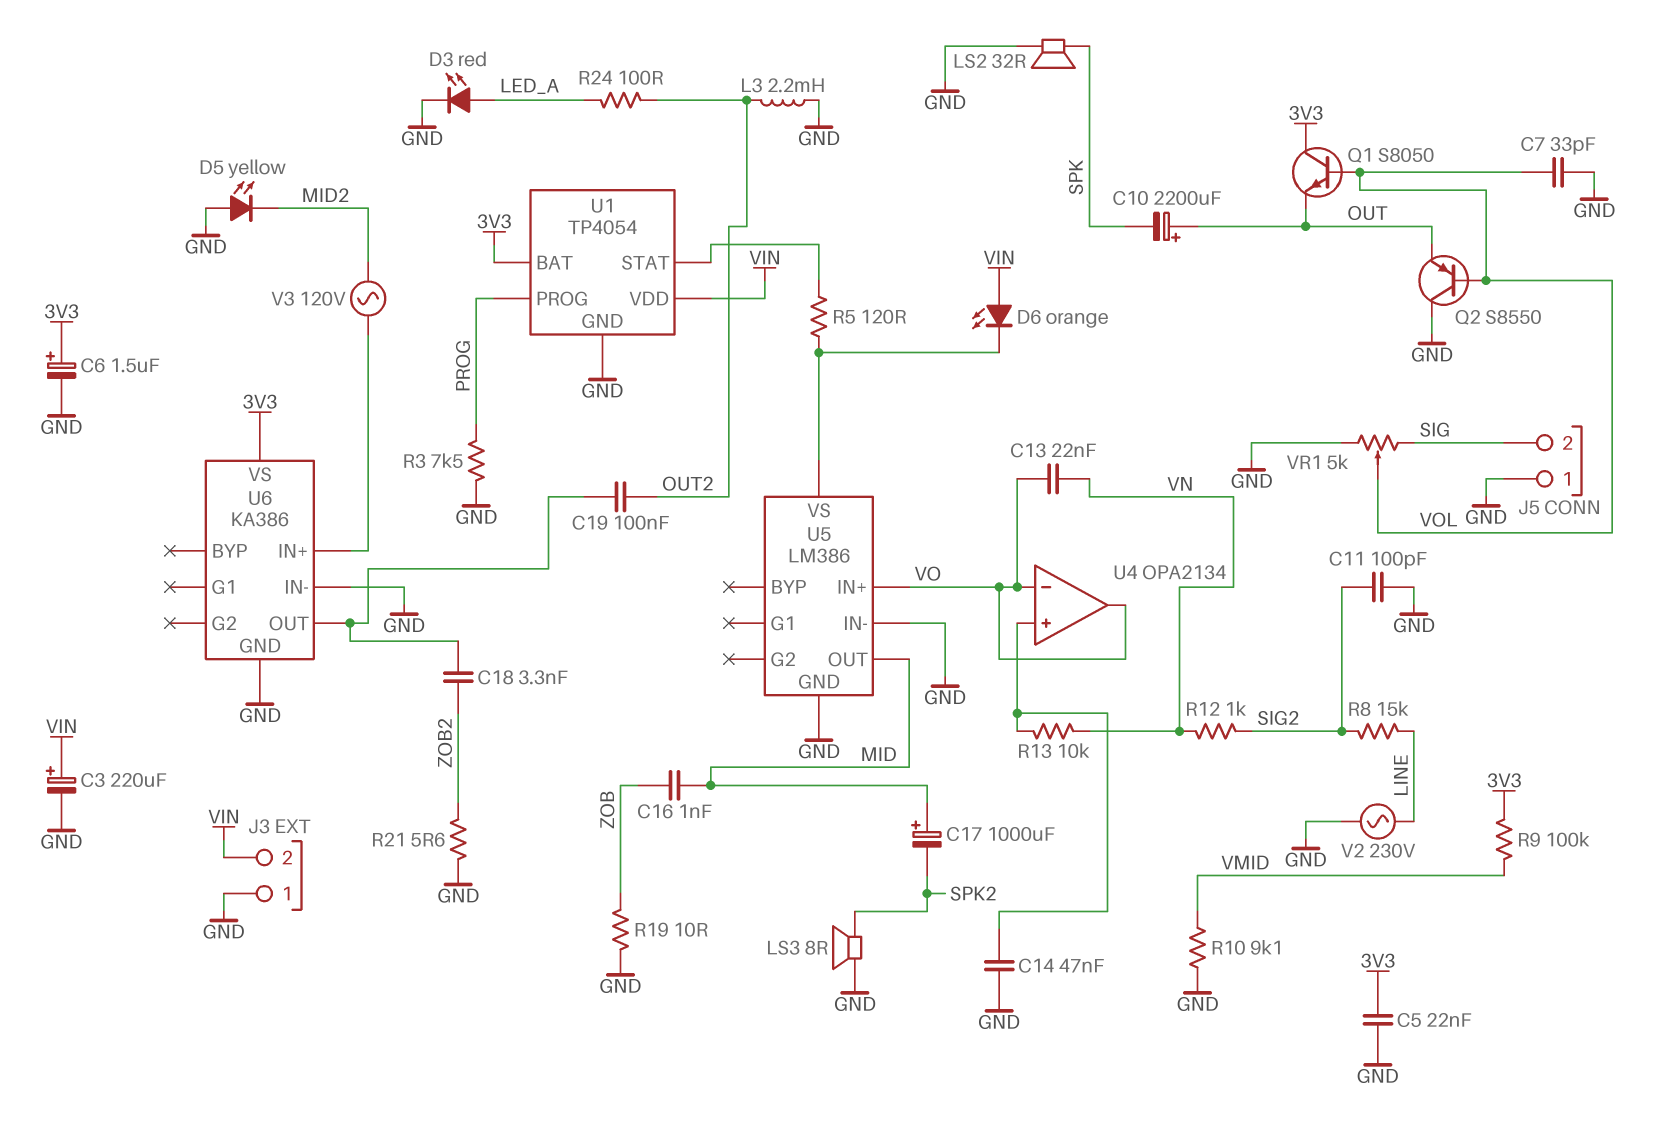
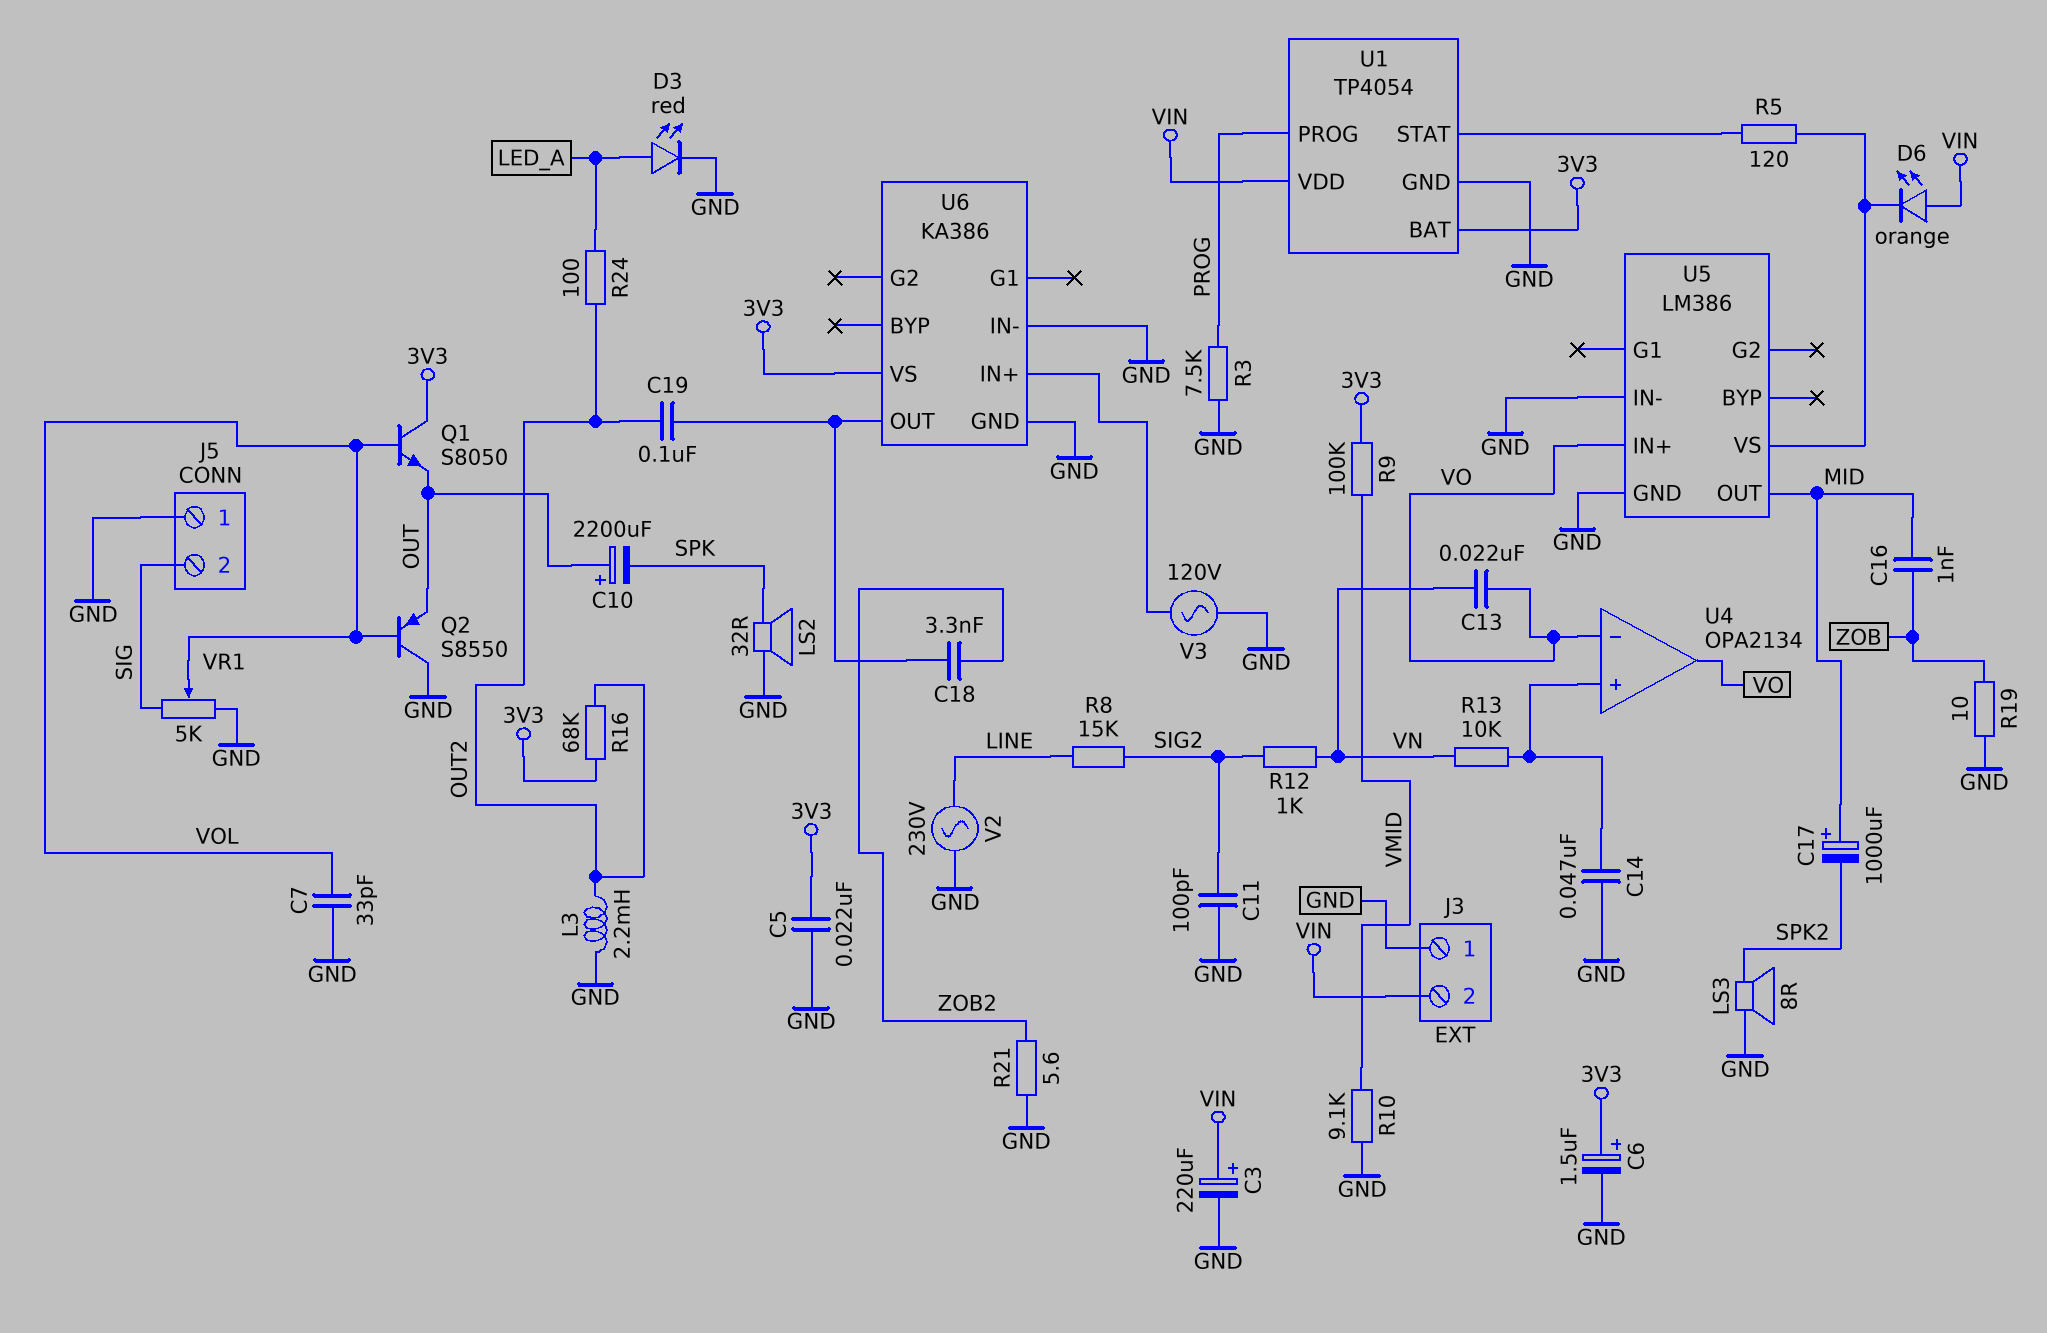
D5: LED yellow (A GND, K MID2) -> none
R16: none -> 68k (3V3, OUT2)
V3: AC 120V (MID2, U6/IN+) -> AC 120V (GND, U6/IN+)

